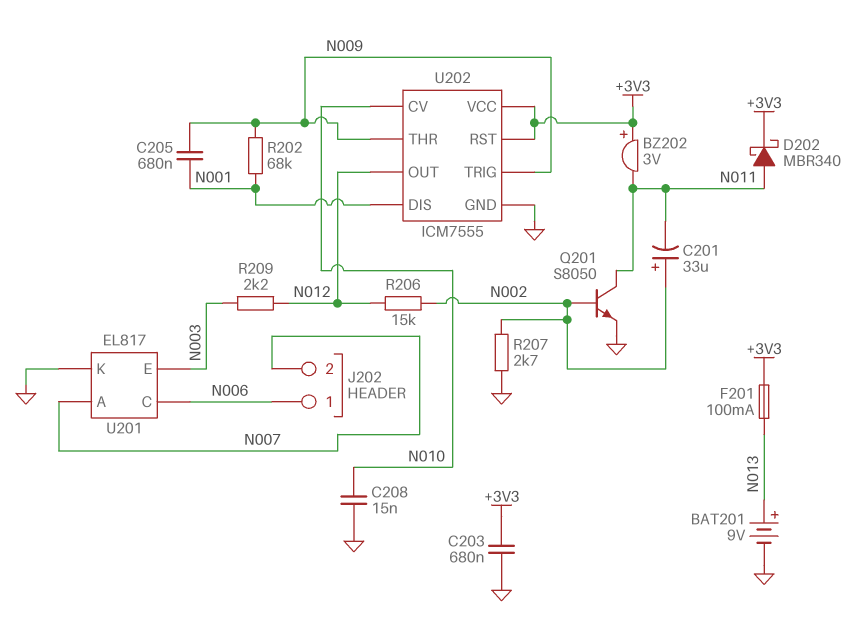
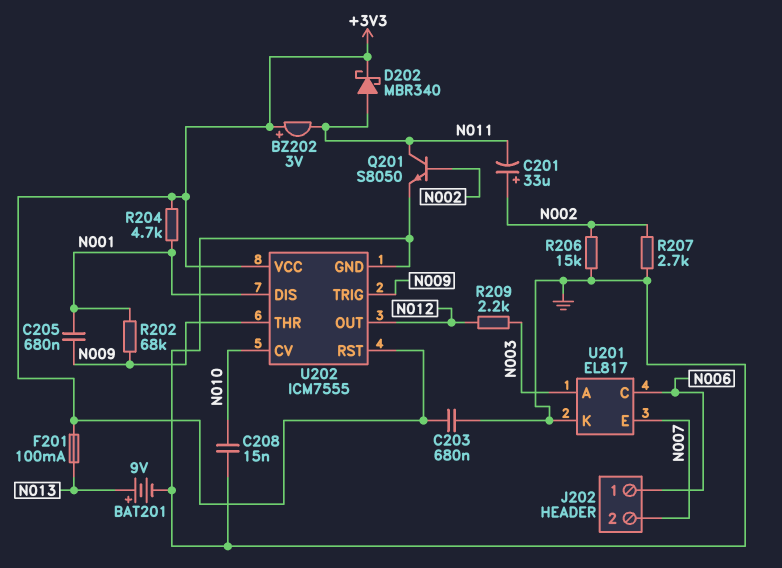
R204: none -> 4.7k (+3V3, N001)
R206: 15k (N002, N012) -> 15k (GND, N002)
U201 pin A: N007 -> N003
U201 pin E: N003 -> N007

